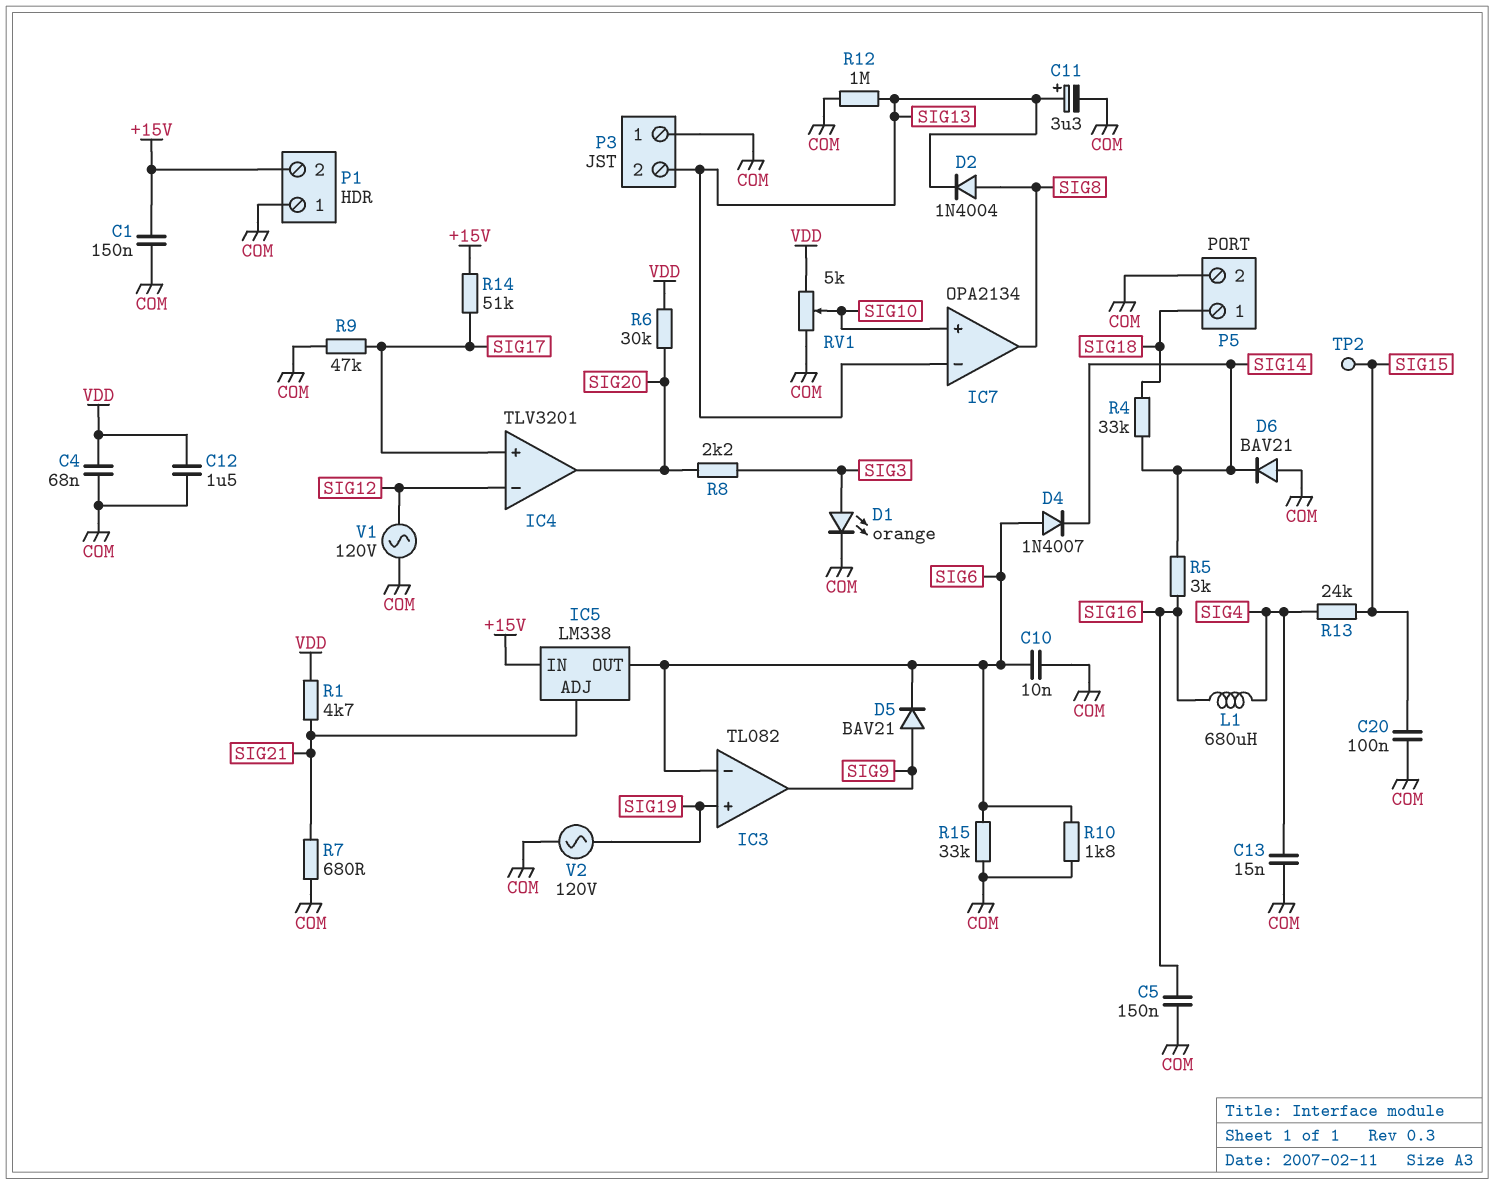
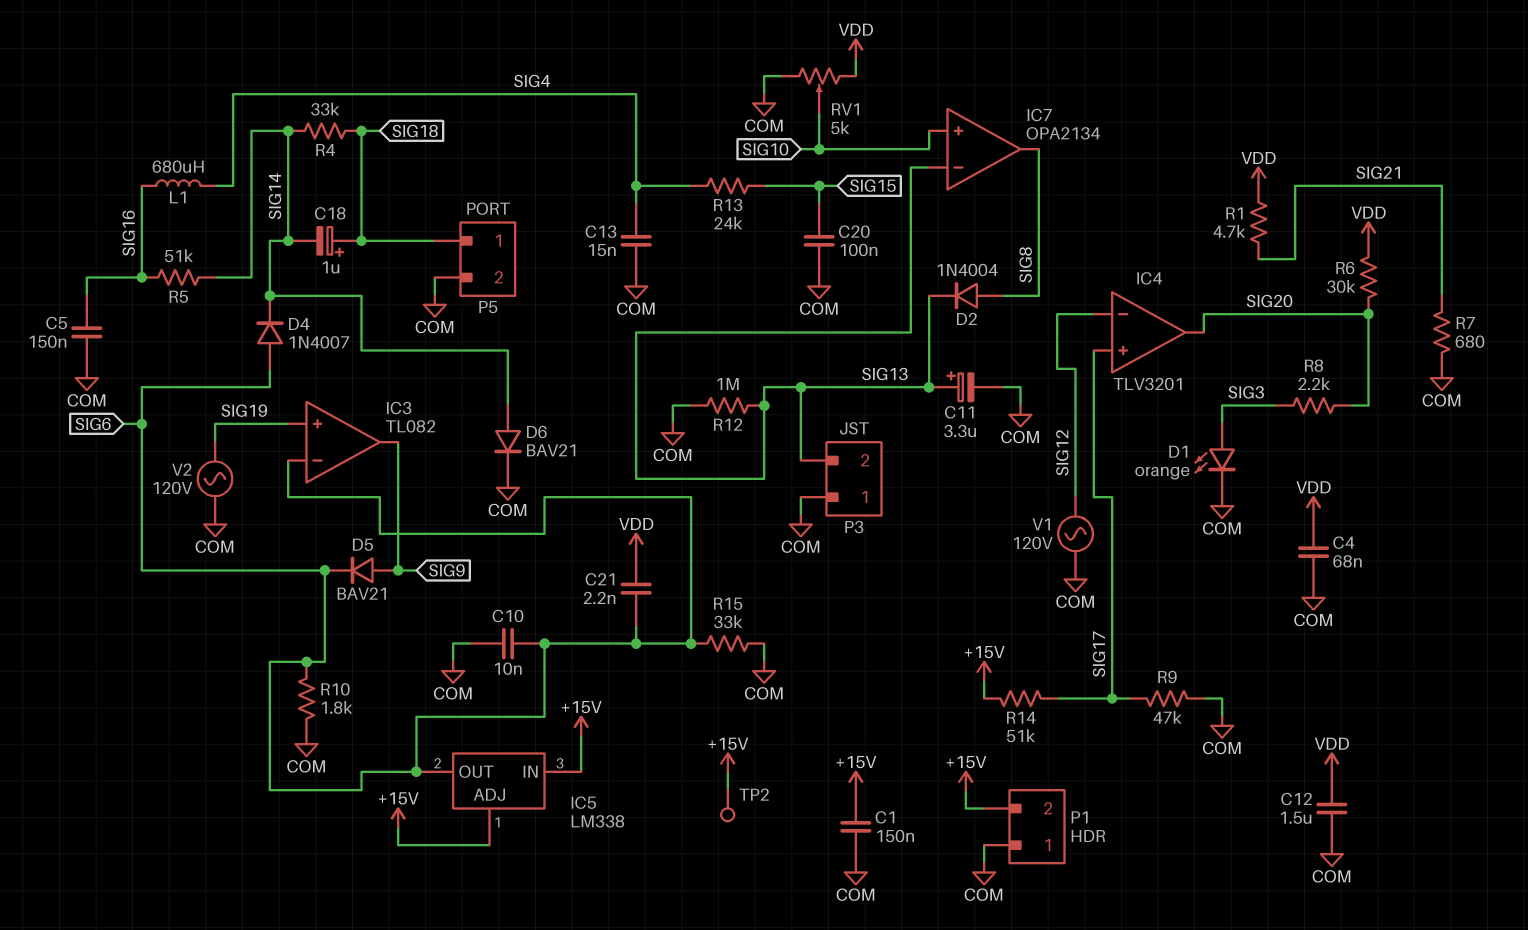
C18: none -> 1uF (plus SIG18, minus SIG14)
C21: none -> 2.2nF (SIG6, VDD)
D6: diode BAV21 (A COM, K SIG14) -> diode BAV21 (A SIG14, K COM)
IC5 pin ADJ: SIG21 -> +15V
R5: 3k (SIG14, SIG16) -> 51k (SIG14, SIG16)
TP2: test point (SIG15) -> test point (+15V)

